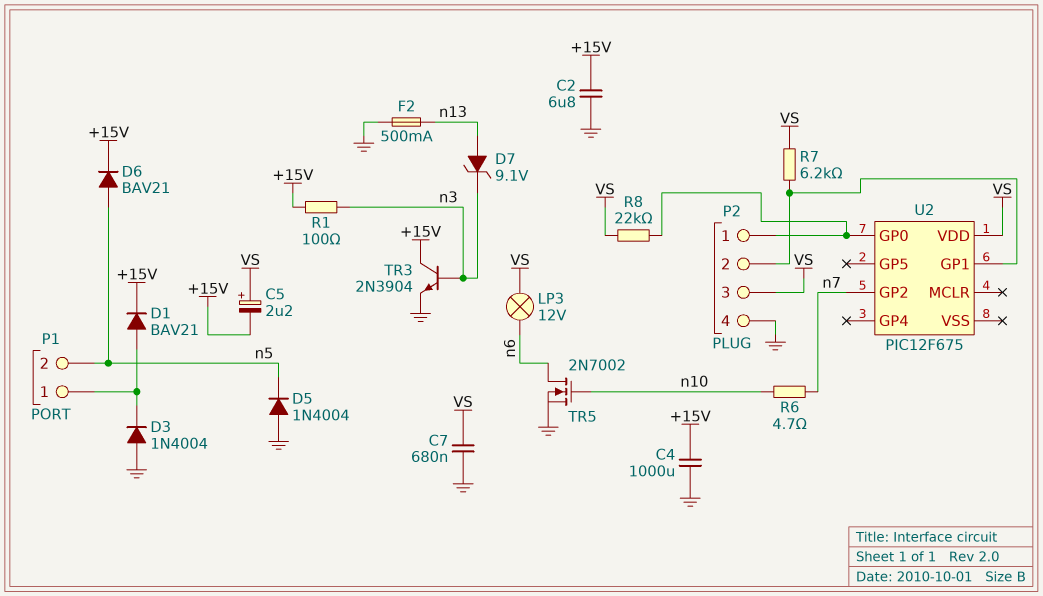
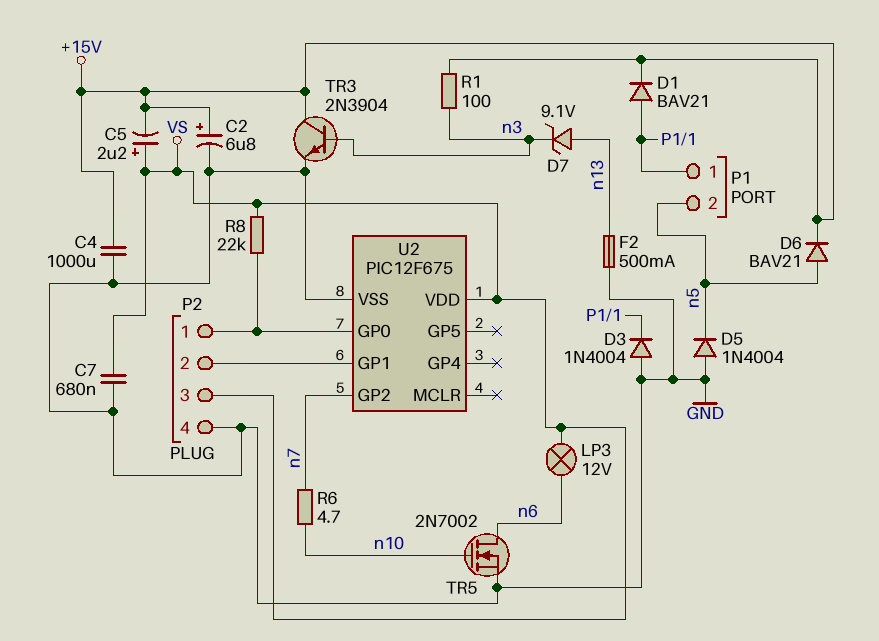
C2: 6.8uF (+15V, GND) -> 6.8uF (plus +15V, minus GND)
R7: 6.2k (P2/2, VS) -> none
U2 pin VSS: none -> GND

